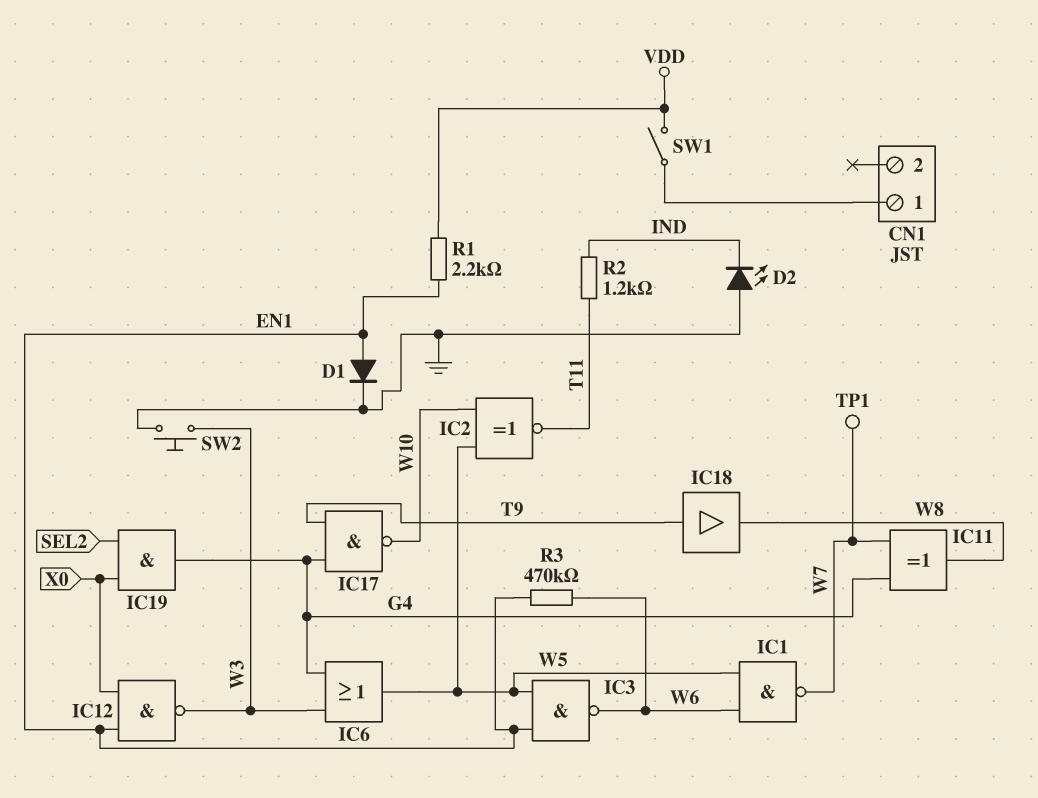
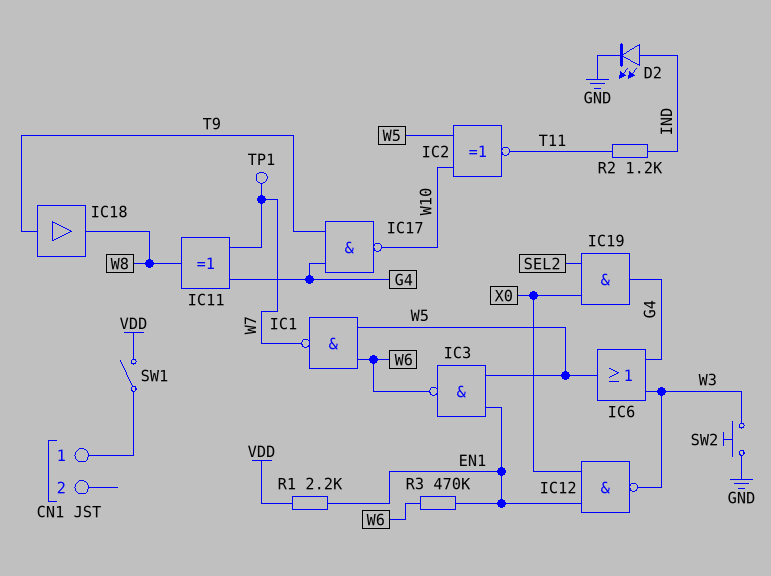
D1: diode (A EN1, K GND) -> none
D2: LED (A GND, K IND) -> LED (A IND, K GND)

